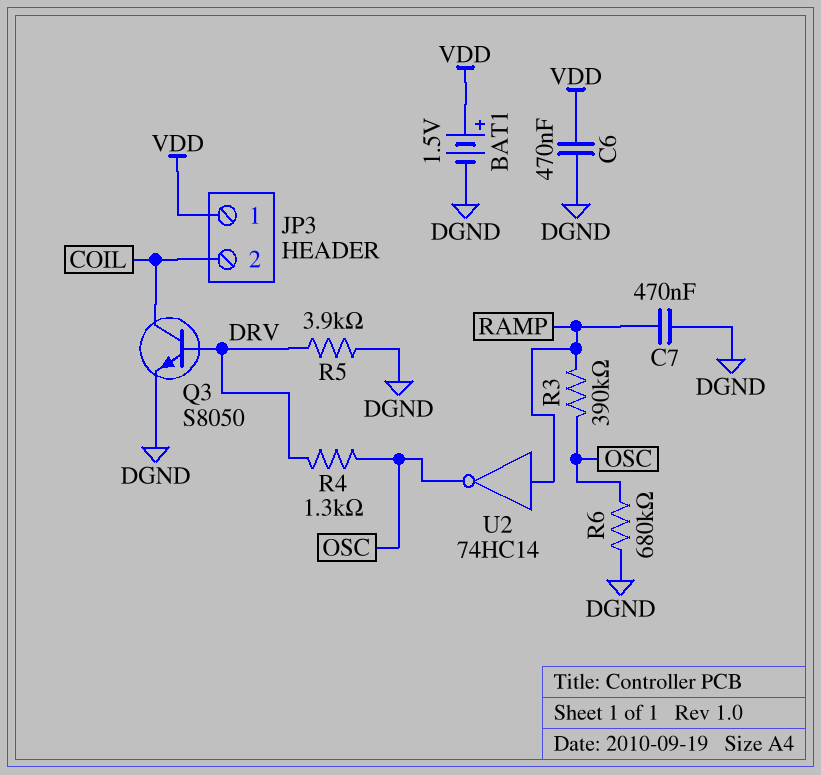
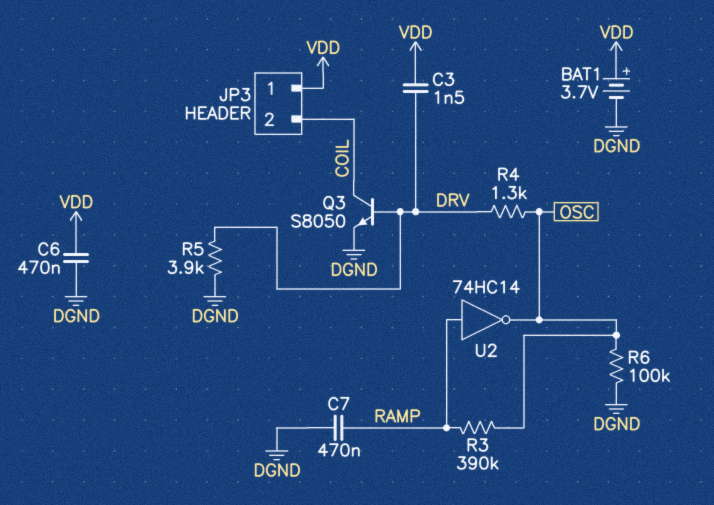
BAT1: 1.5V (plus VDD, minus DGND) -> 3.7V (plus VDD, minus DGND)
C3: none -> 1.5nF (DRV, VDD)
R6: 680k (DGND, OSC) -> 100k (DGND, OSC)

